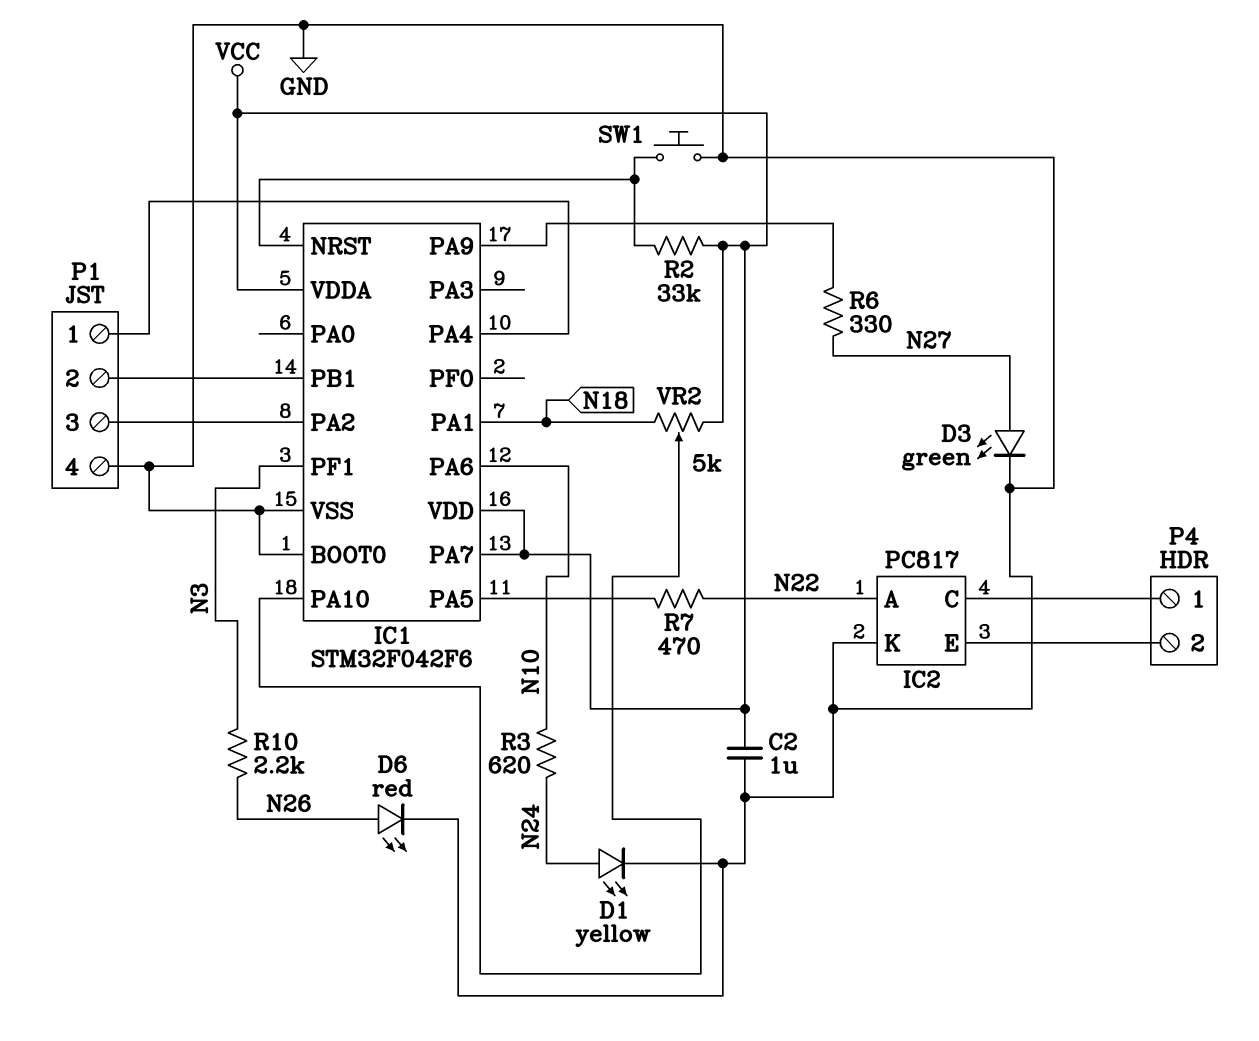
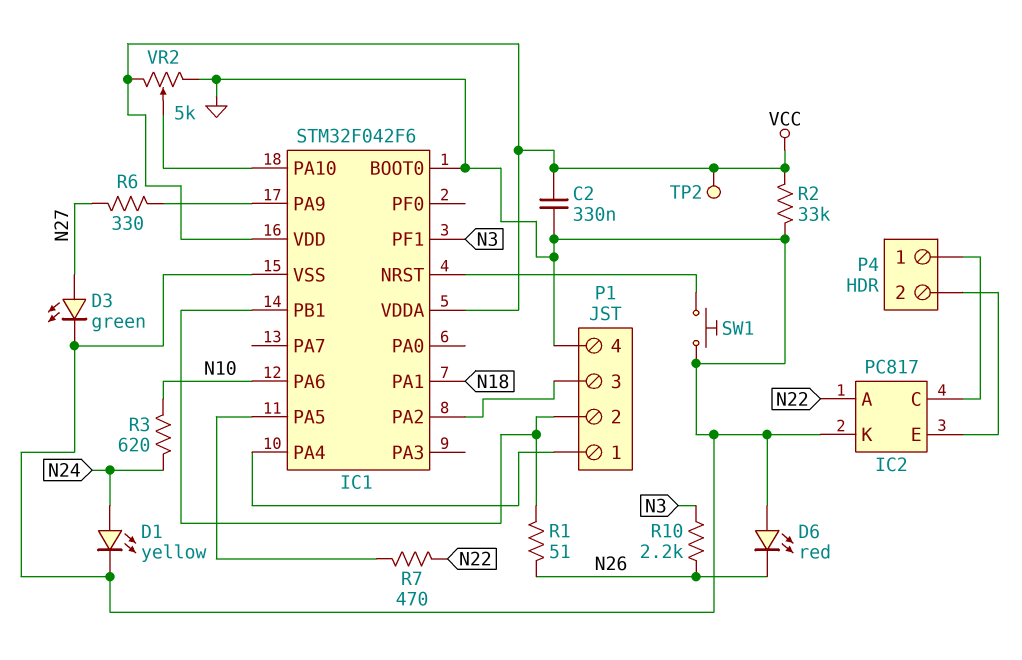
C2: 1uF (GND, VCC) -> 330nF (GND, VCC)
D6: LED red (A N26, K GND) -> LED red (A GND, K N26)
IC1 pin PA7: VCC -> none
R1: none -> 51 (IC1/PB1, N26)
R2: 33k (IC1/NRST, VCC) -> 33k (GND, VCC)
TP2: none -> test point (VCC)
VR2: 5k (N18, VCC, wiper IC1/PA10) -> 5k (GND, VCC, wiper IC1/PA10)

